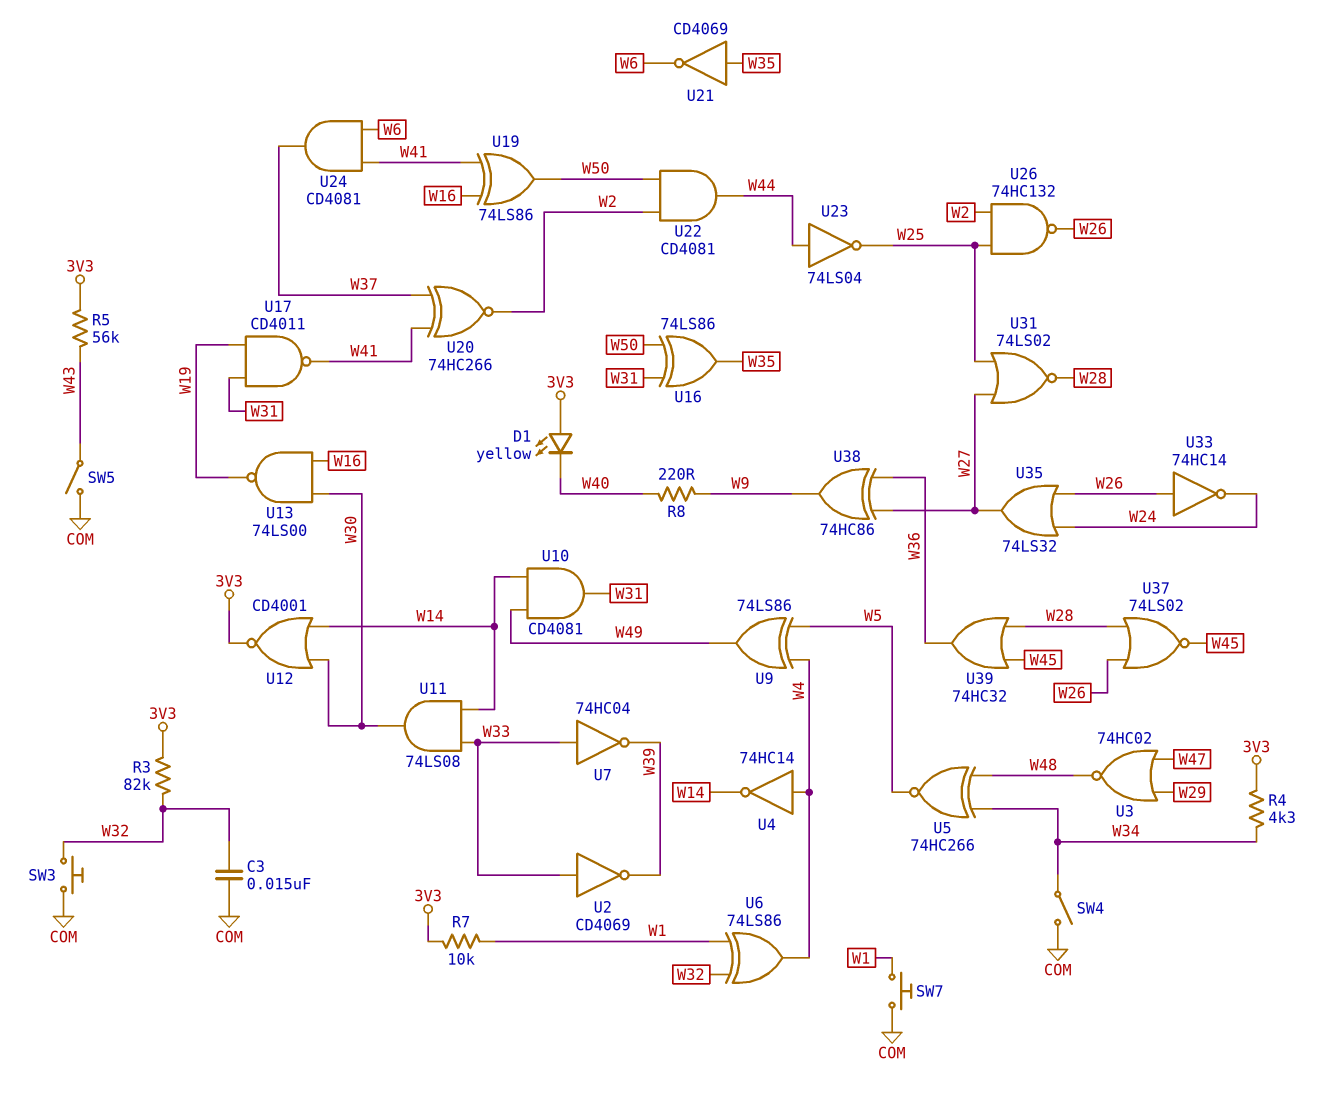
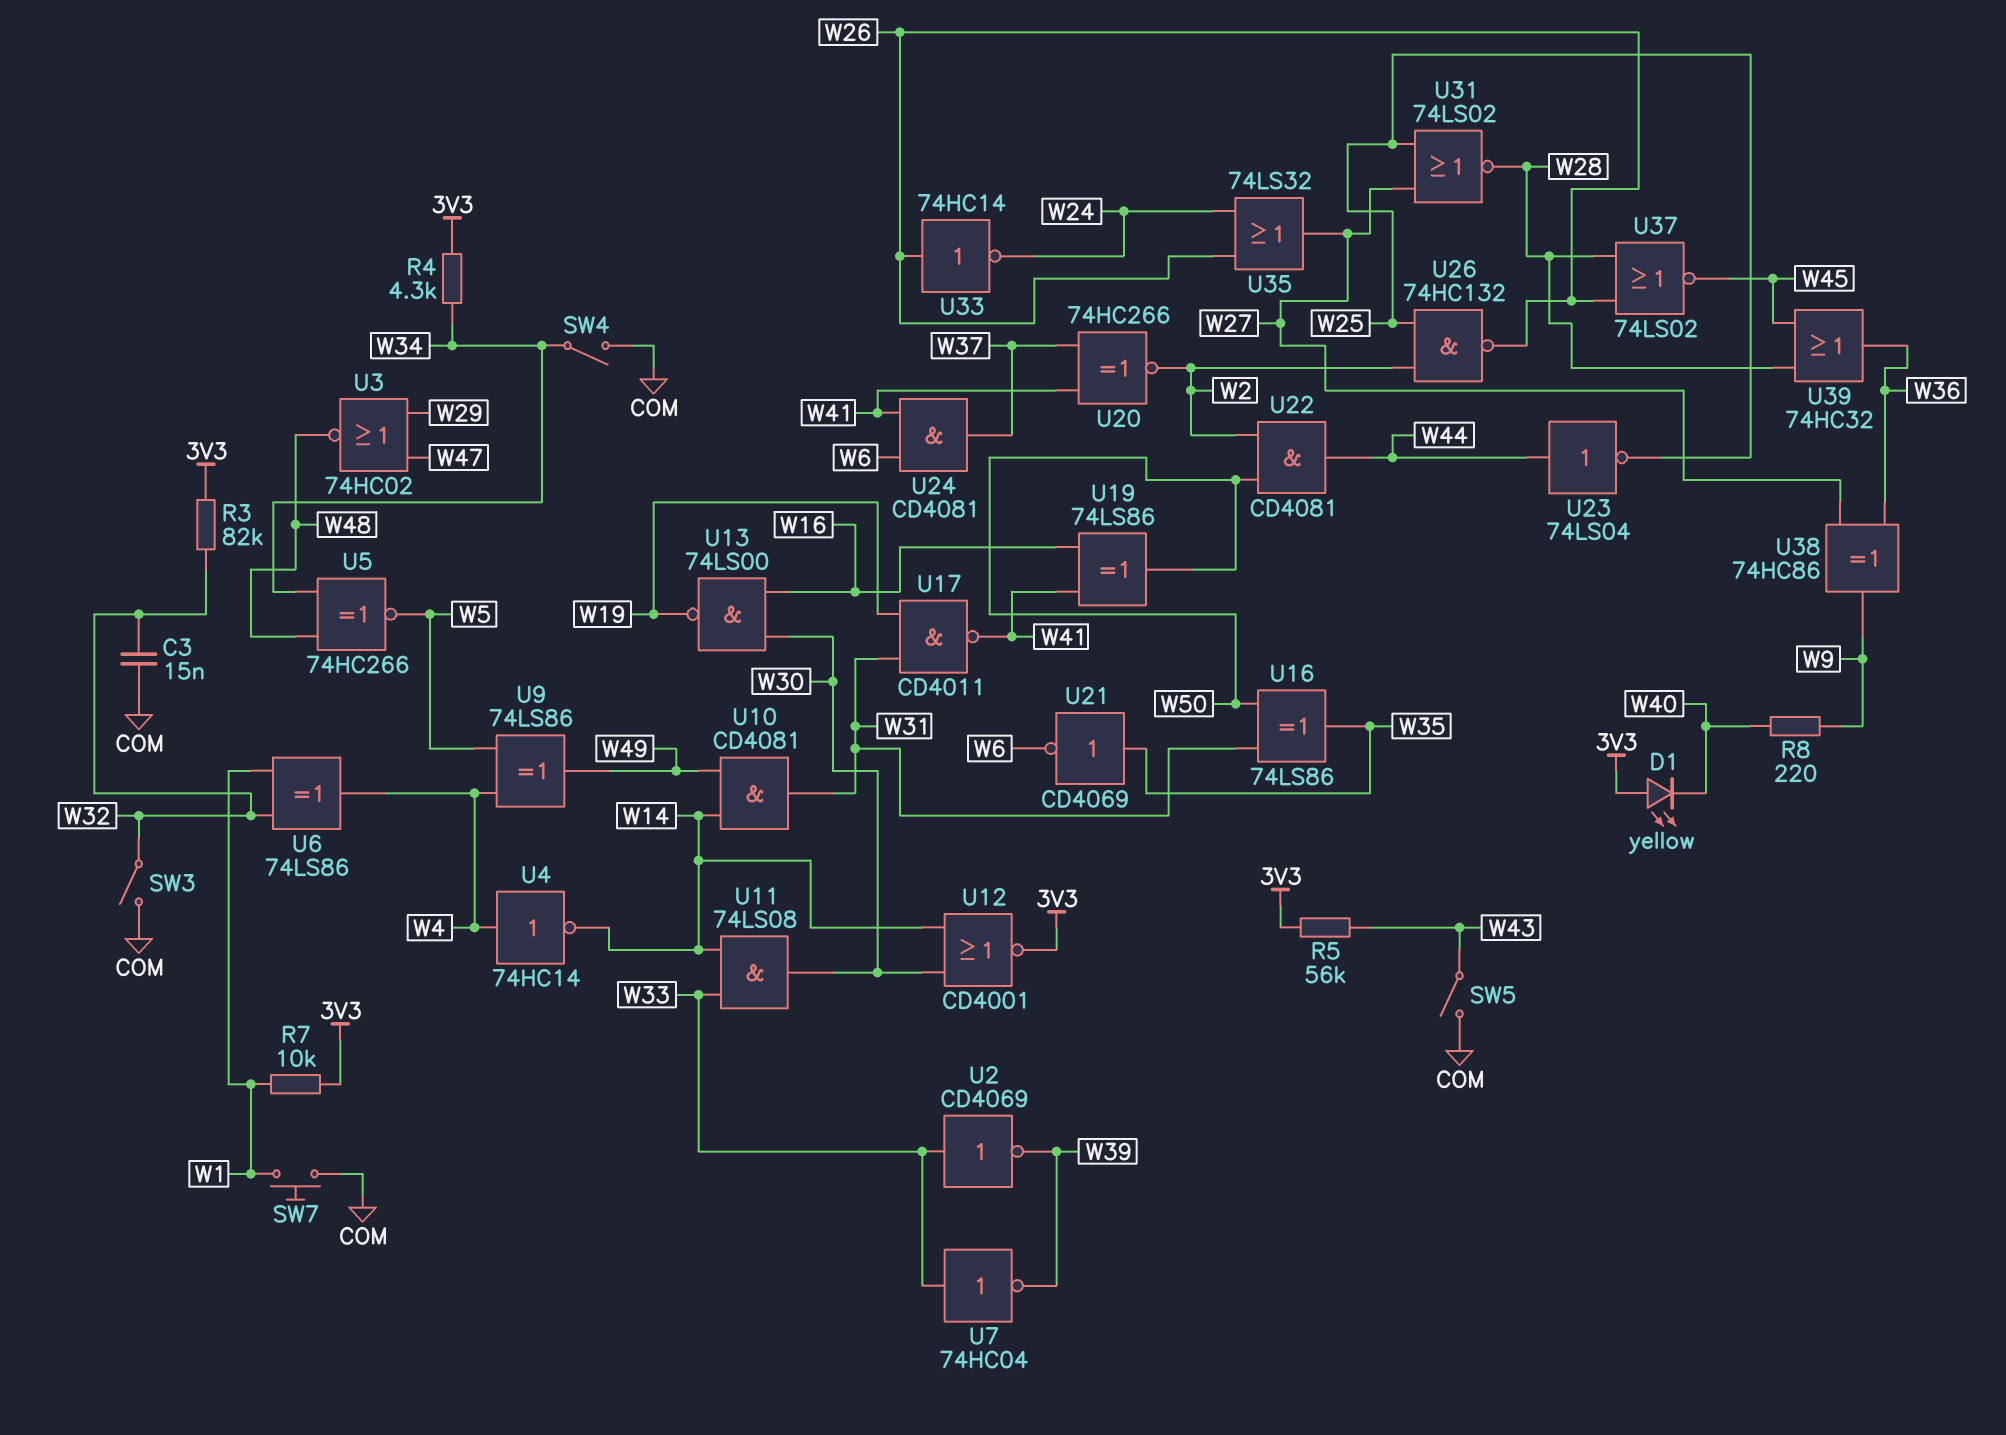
SW3: button (COM, W32) -> switch (COM, W32)

